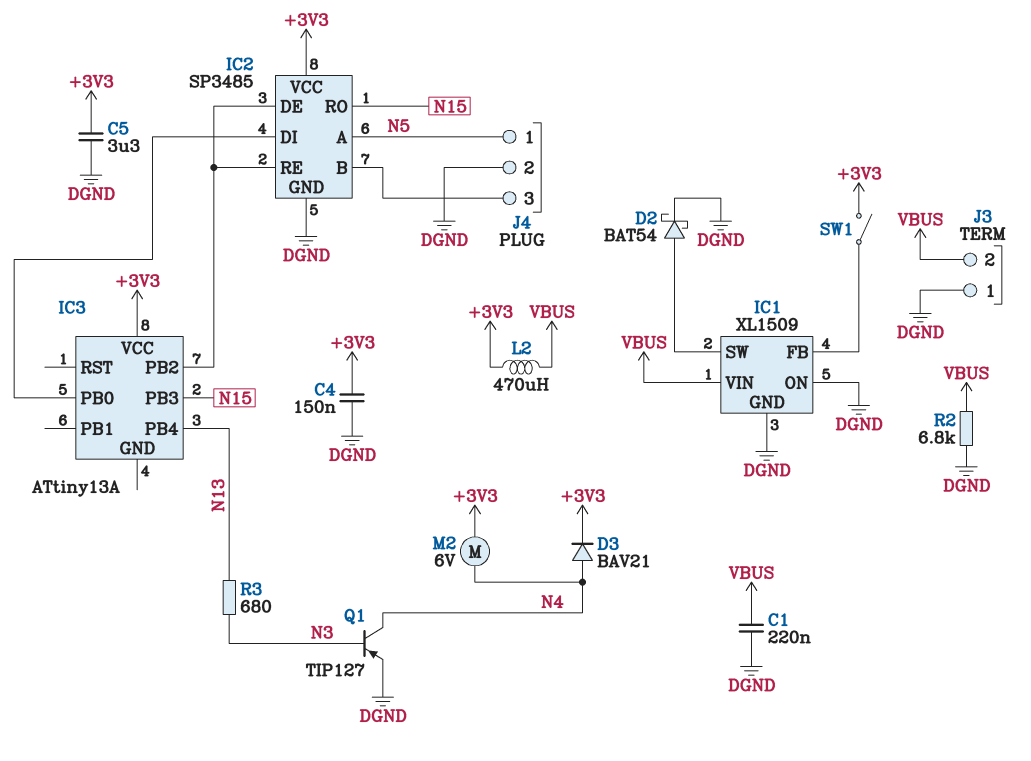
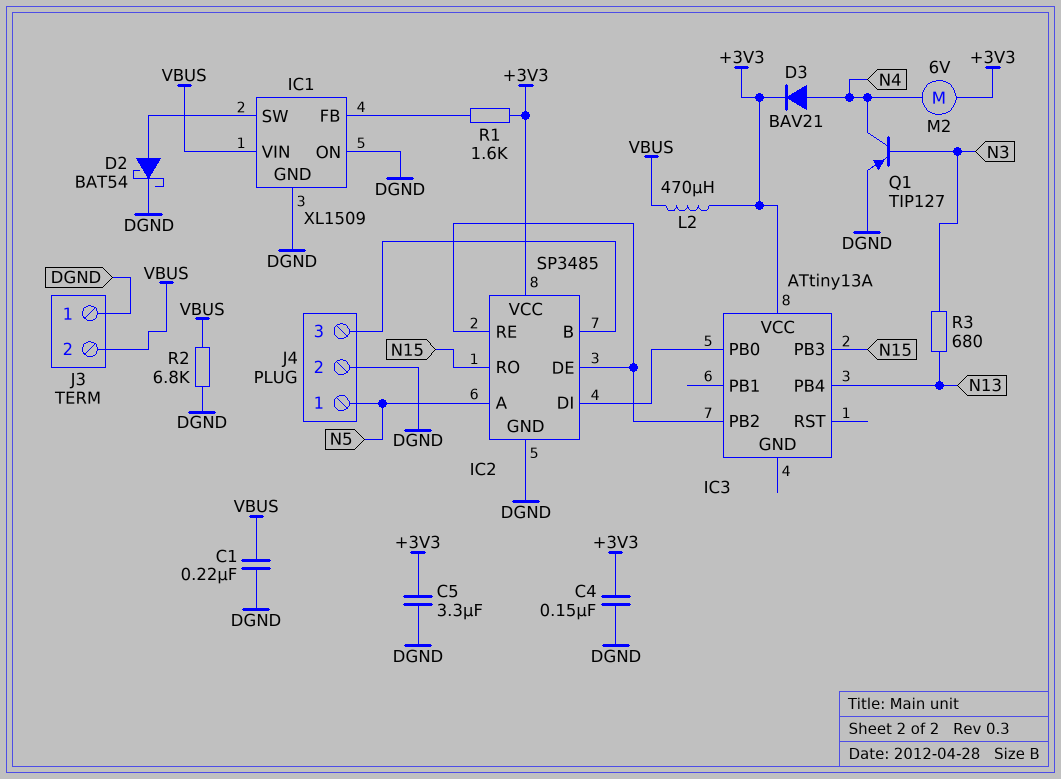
R1: none -> 1.6k (+3V3, IC1/FB)
SW1: switch (+3V3, IC1/FB) -> none

